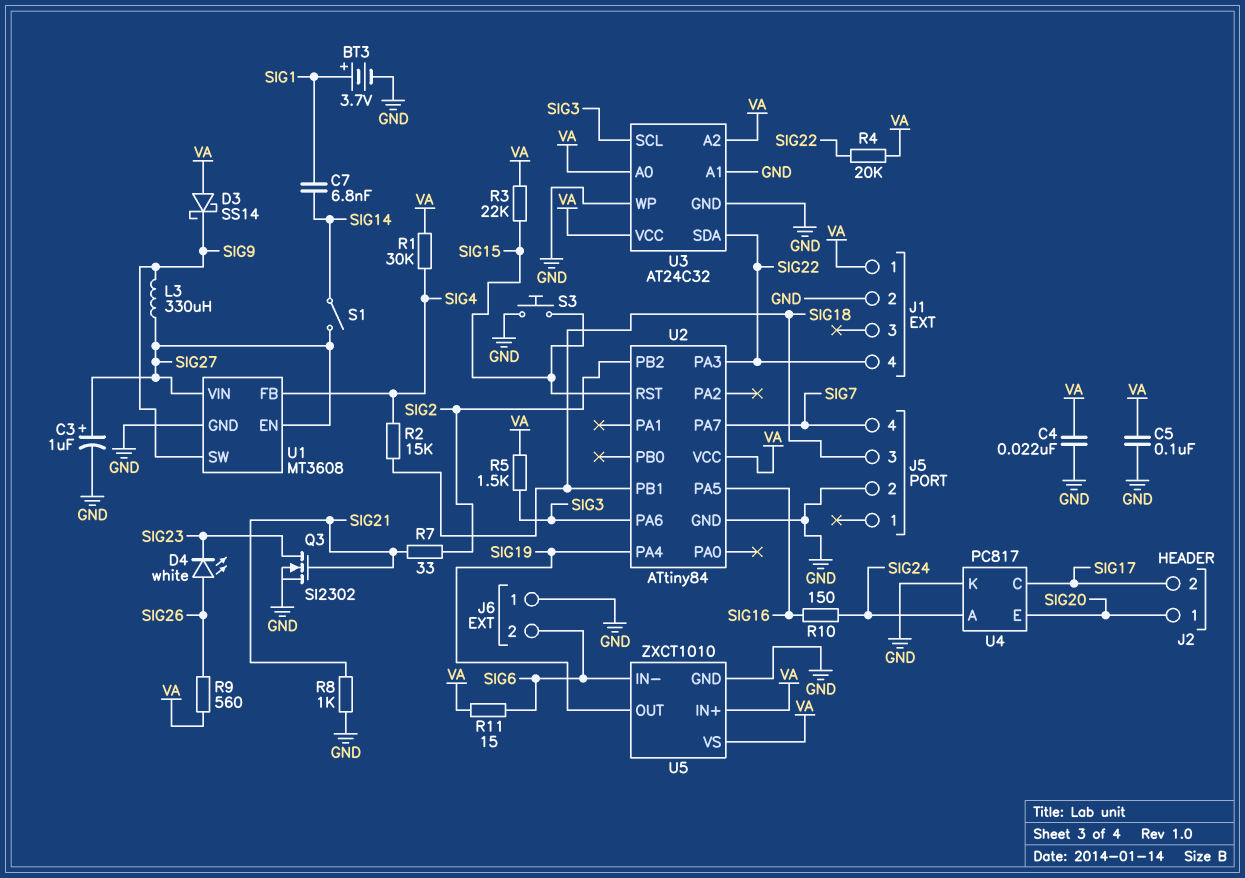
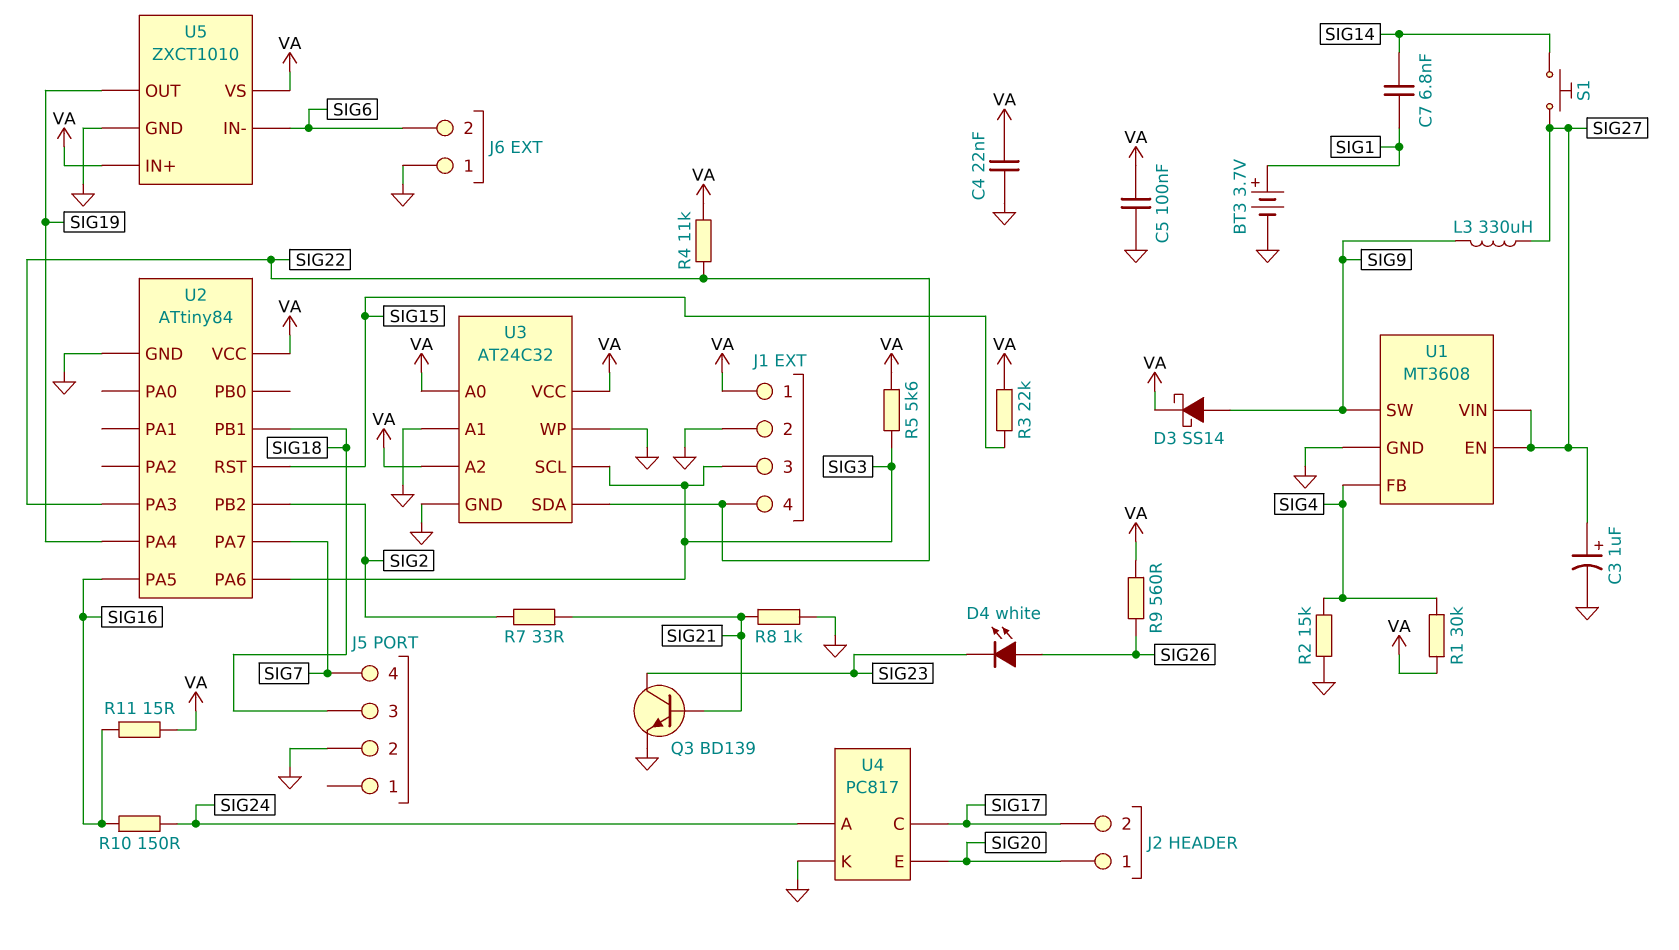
D3: schottky SS14 (A VA, K SIG9) -> schottky SS14 (A SIG9, K VA)
J1 pin 3: none -> SIG3
Q3: NMOS SI2302 (G SIG21, D SIG23, S GND) -> NPN BD139 (B SIG21, C SIG23, E GND)
R2: 15k (SIG4, SIG18) -> 15k (GND, SIG4)
R4: 20k (SIG22, VA) -> 11k (SIG22, VA)
R5: 1.5k (SIG3, VA) -> 5.6k (SIG3, VA)
R11: 15 (SIG6, VA) -> 15 (SIG16, VA)
S1: switch (SIG14, SIG27) -> button (SIG14, SIG27)
S3: button (GND, SIG15) -> none

